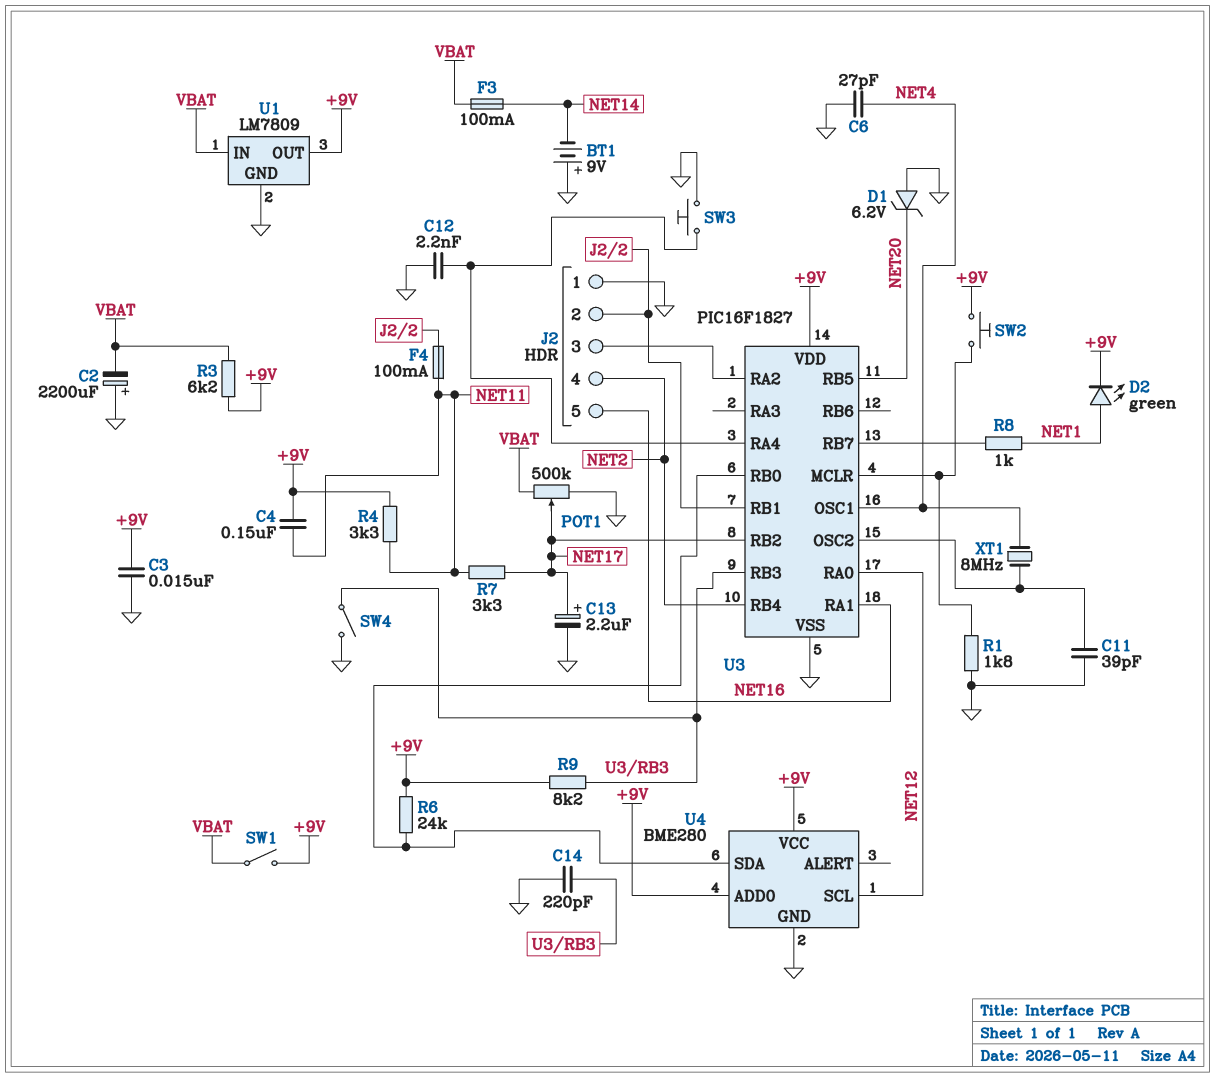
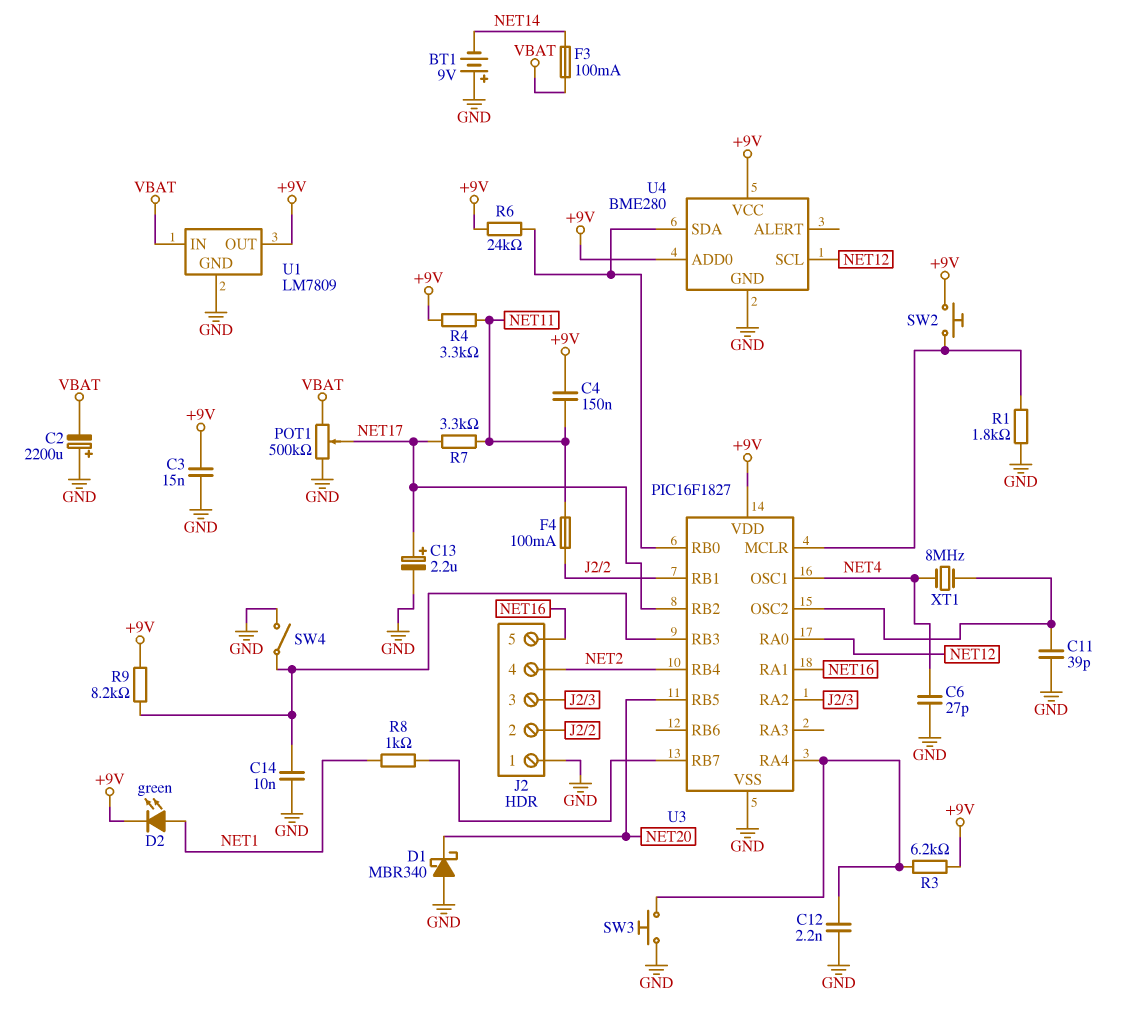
C14: 220pF (GND, U3/RB3) -> 10nF (GND, U3/RB3)
D1: zener 6.2V (A GND, K NET20) -> schottky MBR340 (A GND, K NET20)
R3: 6.2k (+9V, VBAT) -> 6.2k (+9V, U3/RA4)
SW1: switch (+9V, VBAT) -> none

